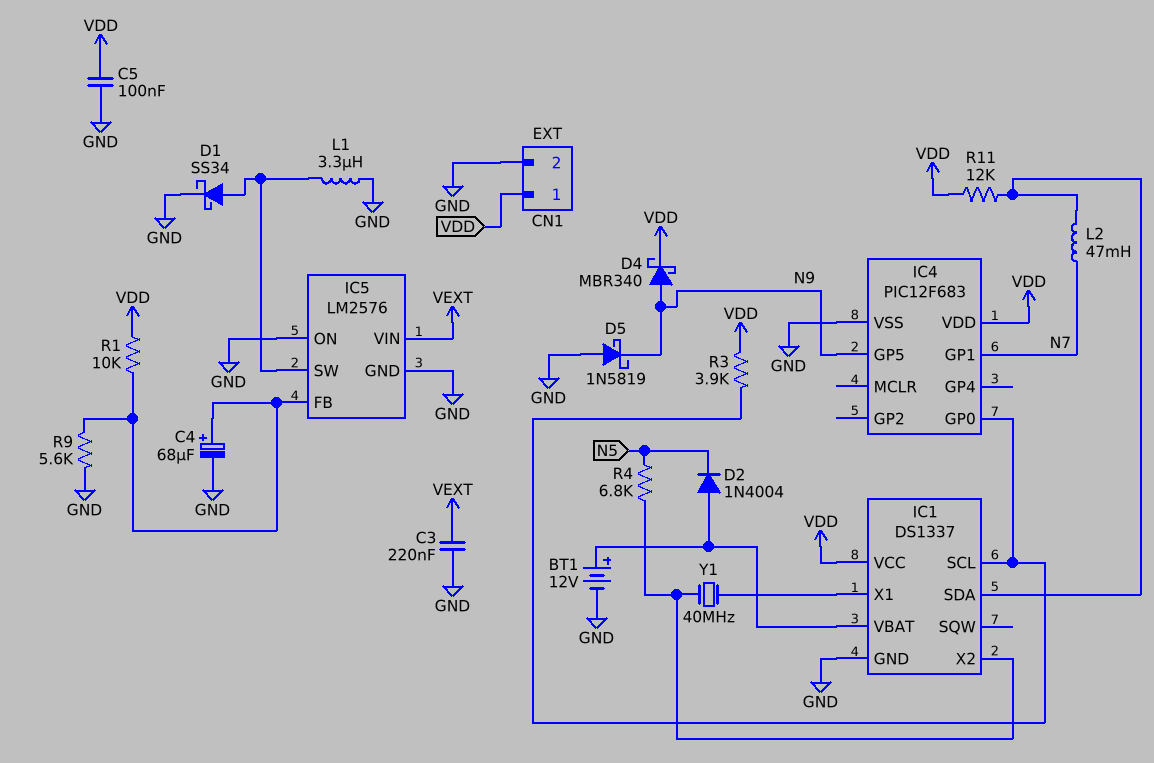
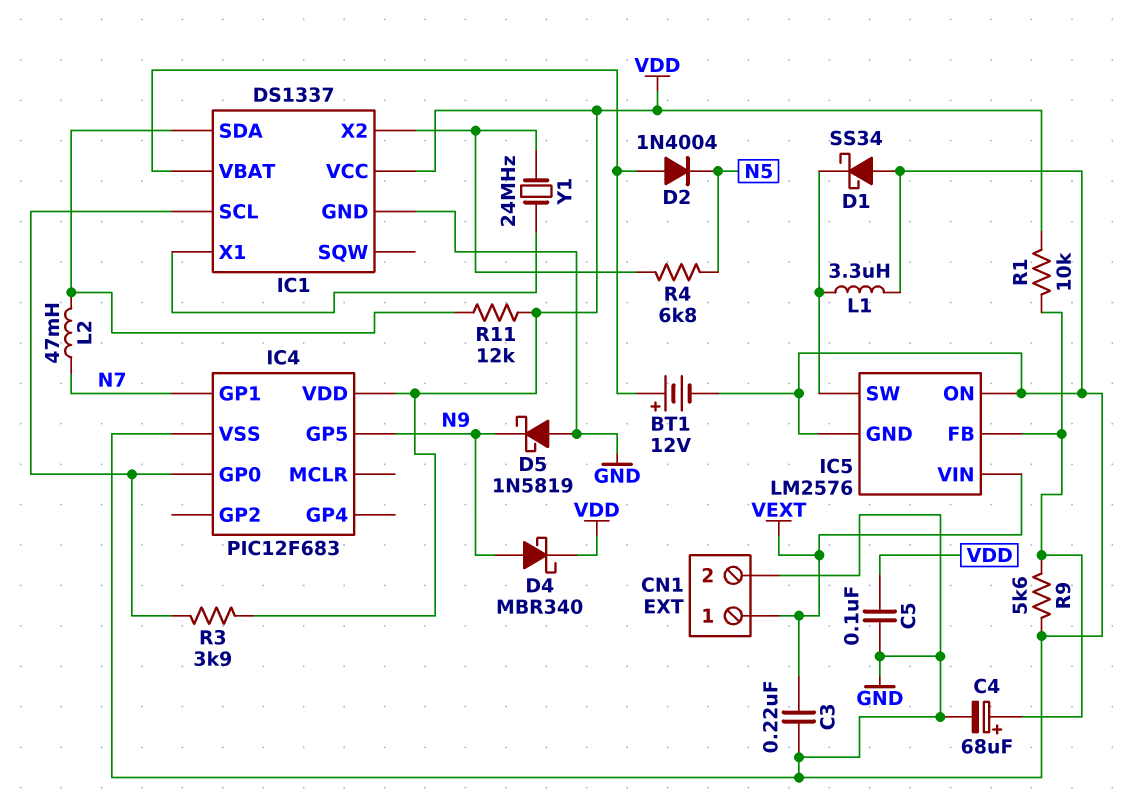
CN1 pin 1: VDD -> VEXT
D1: schottky SS34 (A IC5/SW, K GND) -> schottky SS34 (A GND, K IC5/SW)
Y1: 40MHz (IC1/X1, IC1/X2) -> 24MHz (IC1/X1, IC1/X2)

